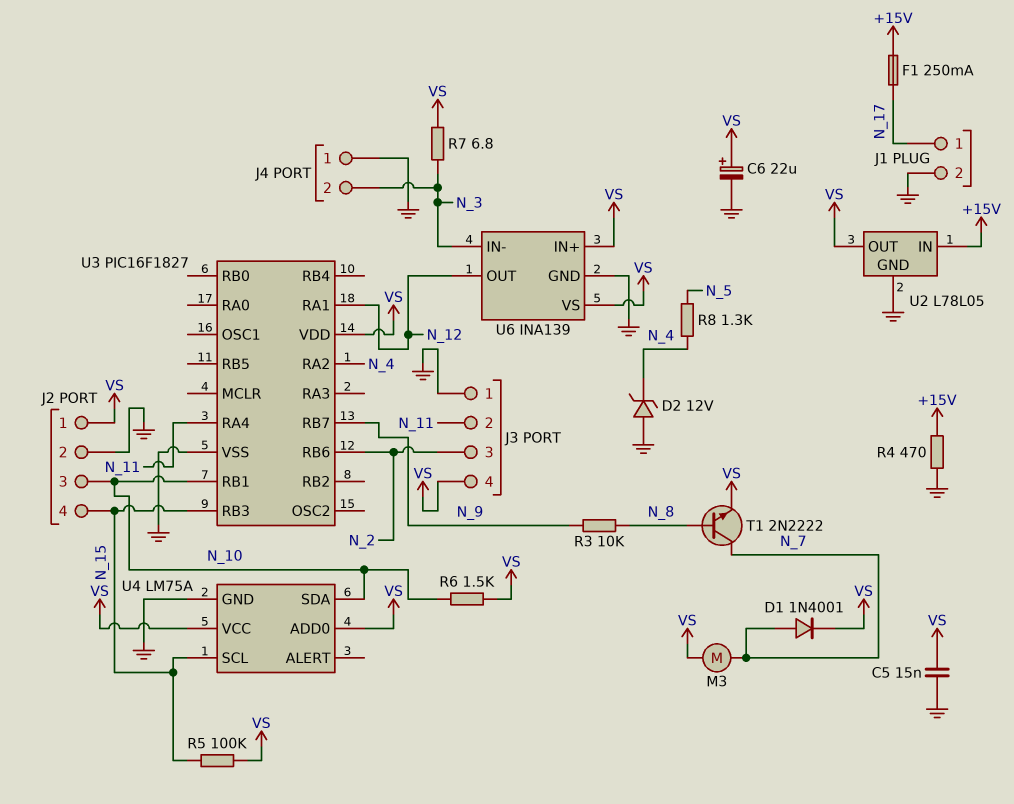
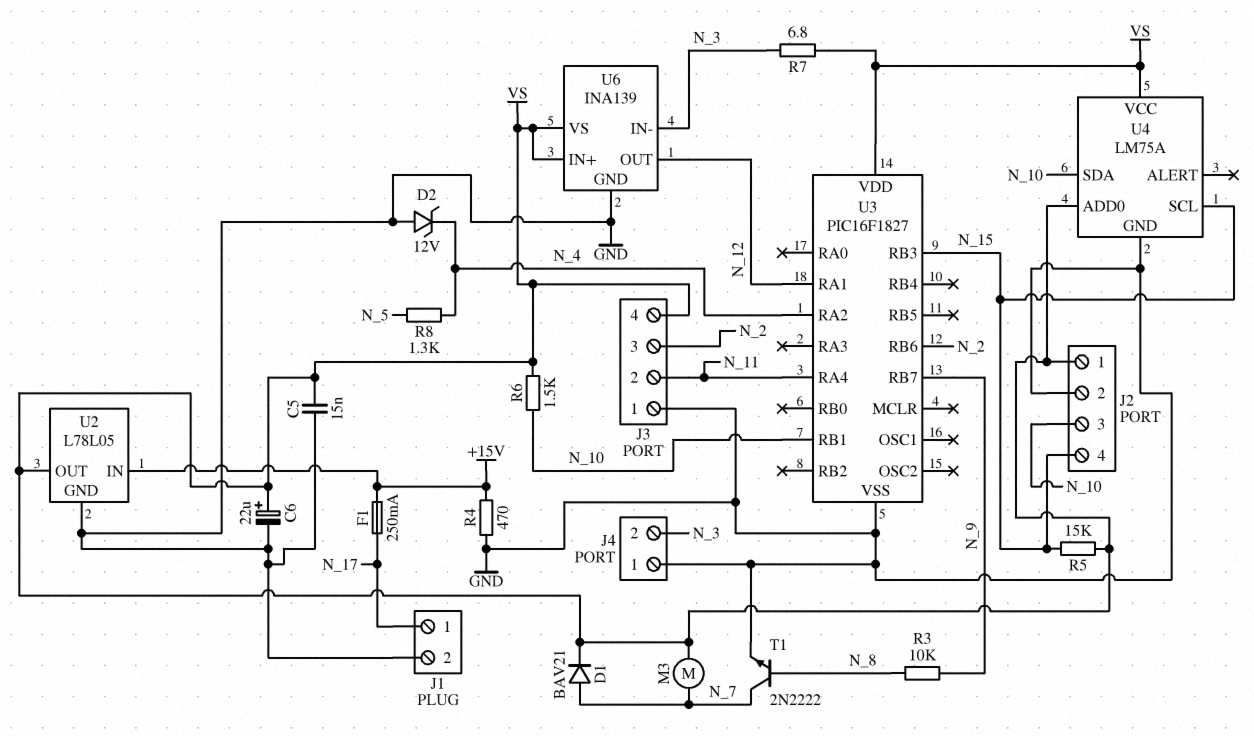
D1: diode 1N4001 (A N_7, K VS) -> diode BAV21 (A N_7, K VS)
R5: 100k (N_15, VS) -> 15k (N_15, VS)
T1: NPN 2N2222 (B N_8, C N_7, E VS) -> NPN 2N2222 (B N_8, C N_7, E GND)

